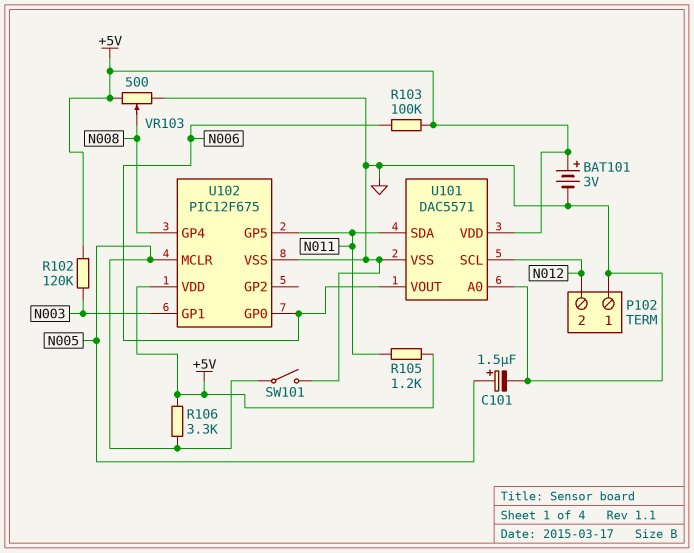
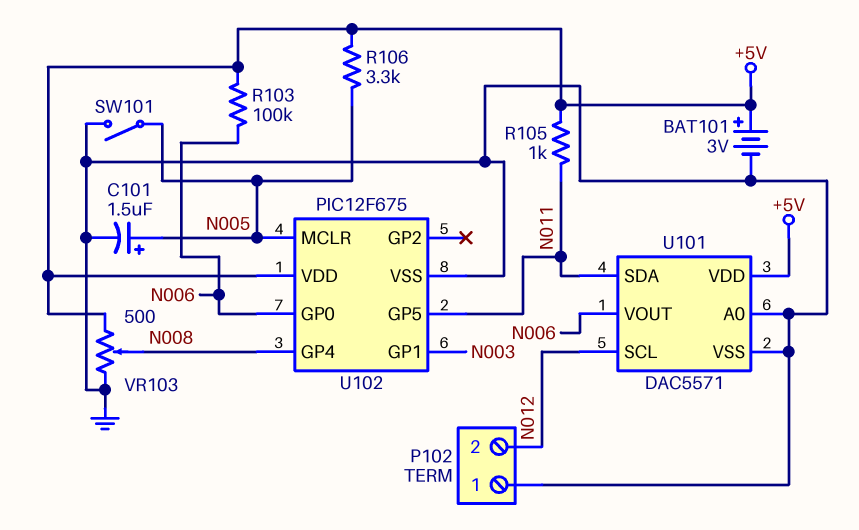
R102: 120k (+5V, N003) -> none
R105: 1.2k (+5V, N011) -> 1k (+5V, N011)

